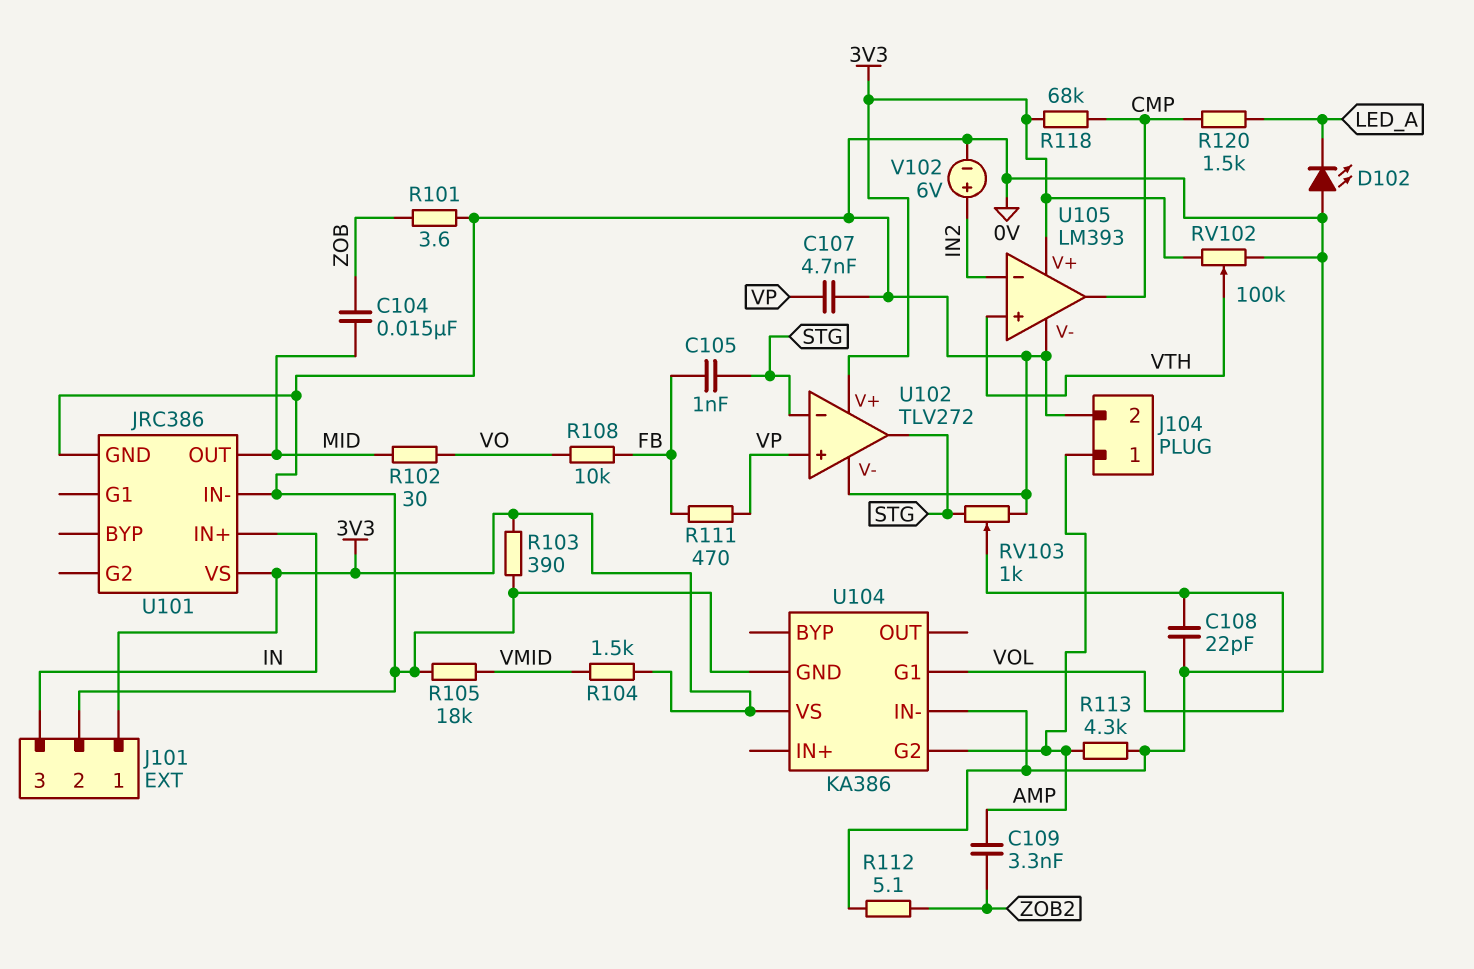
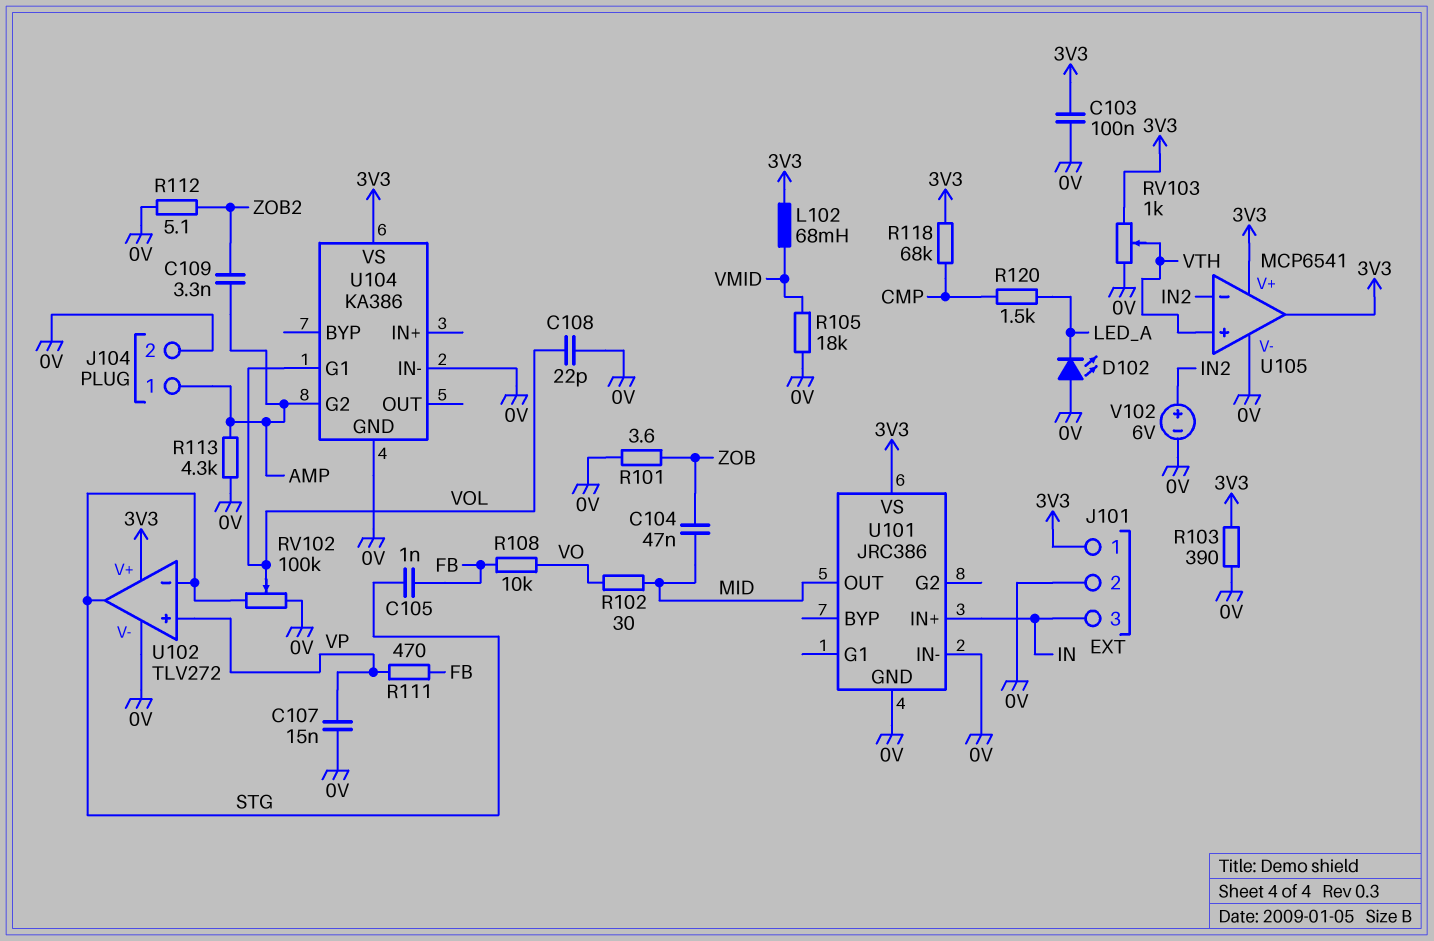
C103: none -> 100nF (0V, 3V3)
C104: 15nF (MID, ZOB) -> 47nF (MID, ZOB)
C107: 4.7nF (0V, VP) -> 15nF (0V, VP)
L102: none -> 68mH (3V3, VMID)
R104: 1.5k (3V3, VMID) -> none
RV102: 100k (0V, 3V3, wiper VTH) -> 100k (0V, STG, wiper VOL)
RV103: 1k (0V, STG, wiper VOL) -> 1k (0V, 3V3, wiper VTH)
U105: LM393 -> MCP6541
U105 pin out: CMP -> 3V3

